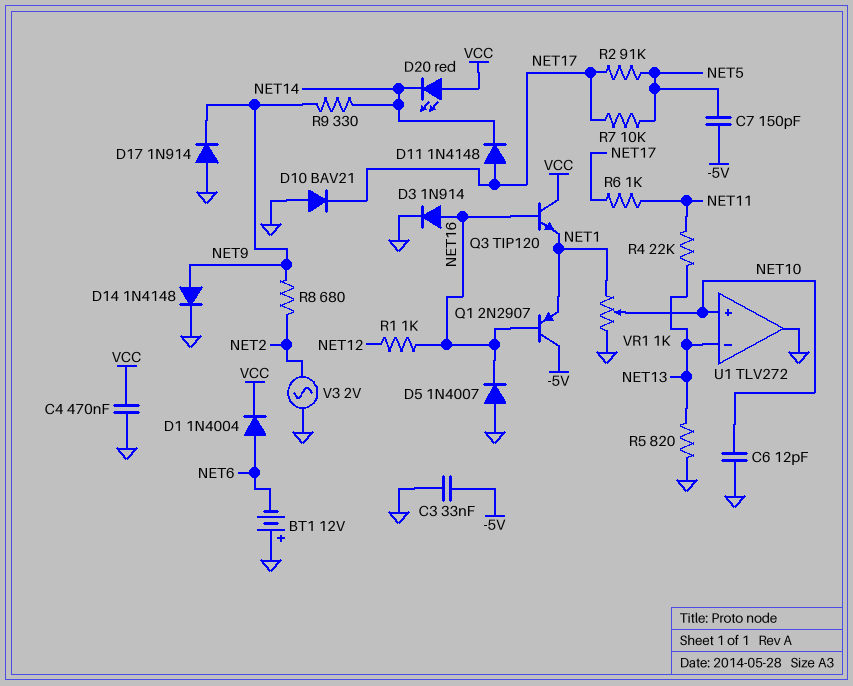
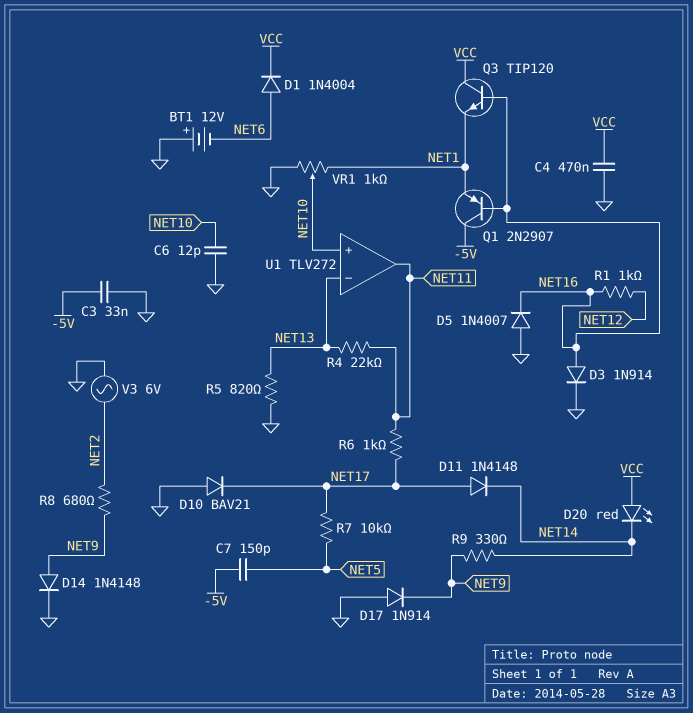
R2: 91k (NET5, NET17) -> none
U1 pin out: GND -> NET11
V3: AC 2V (GND, NET2) -> AC 6V (GND, NET2)

